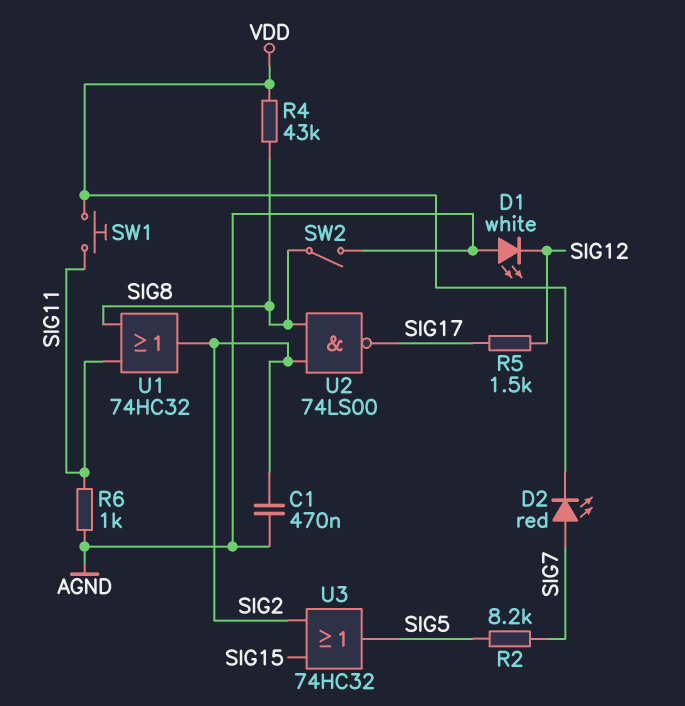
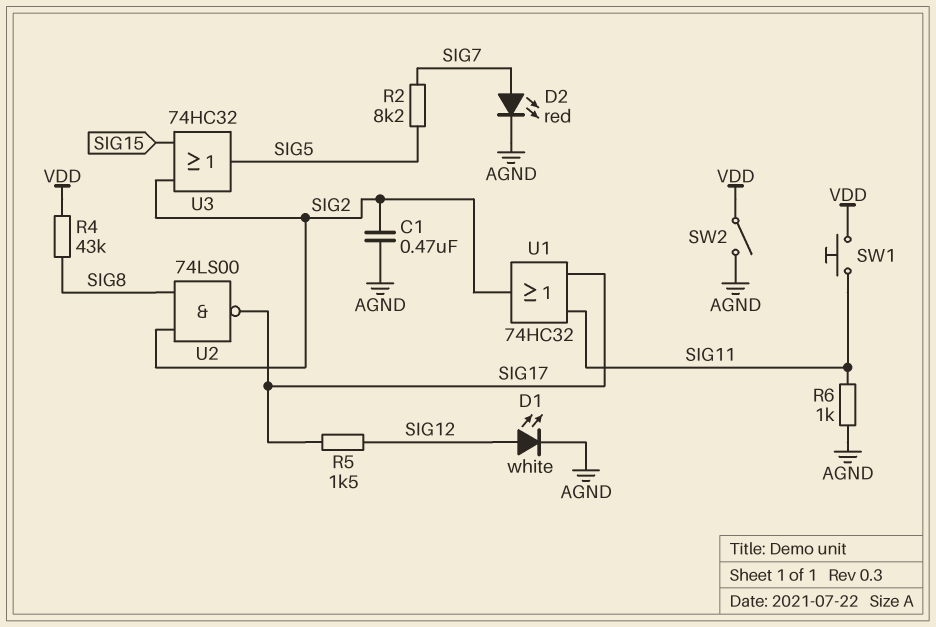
D1: LED white (A AGND, K SIG12) -> LED white (A SIG12, K AGND)
D2: LED red (A SIG7, K VDD) -> LED red (A SIG7, K AGND)
SW2: switch (AGND, SIG8) -> switch (AGND, VDD)
U1: OR 74HC32 (in SIG8, in SIG11, out SIG2) -> OR 74HC32 (in SIG11, in SIG17, out SIG2)

